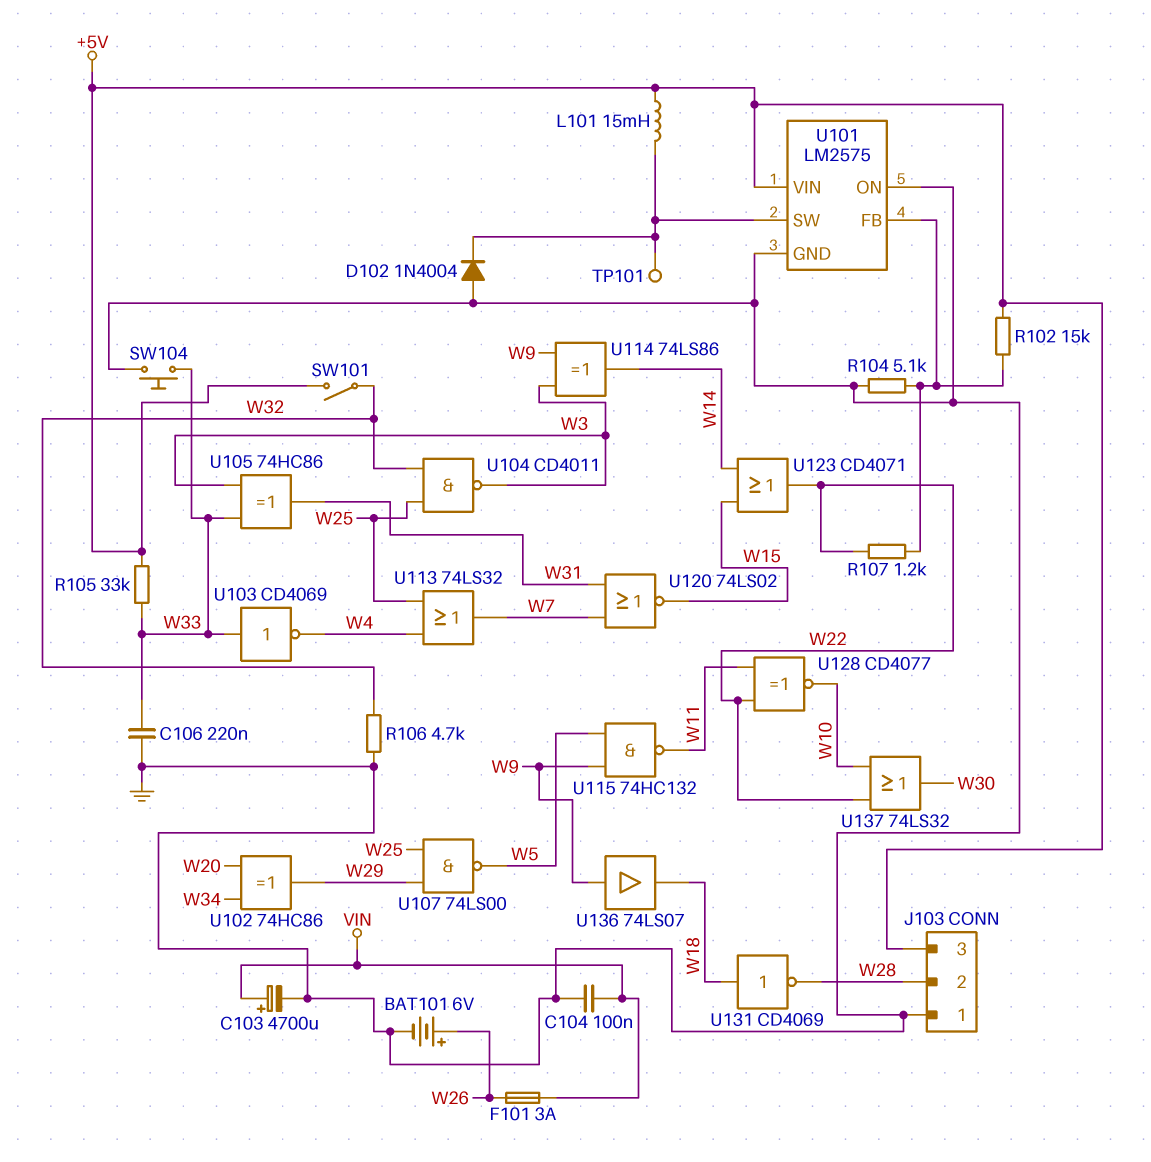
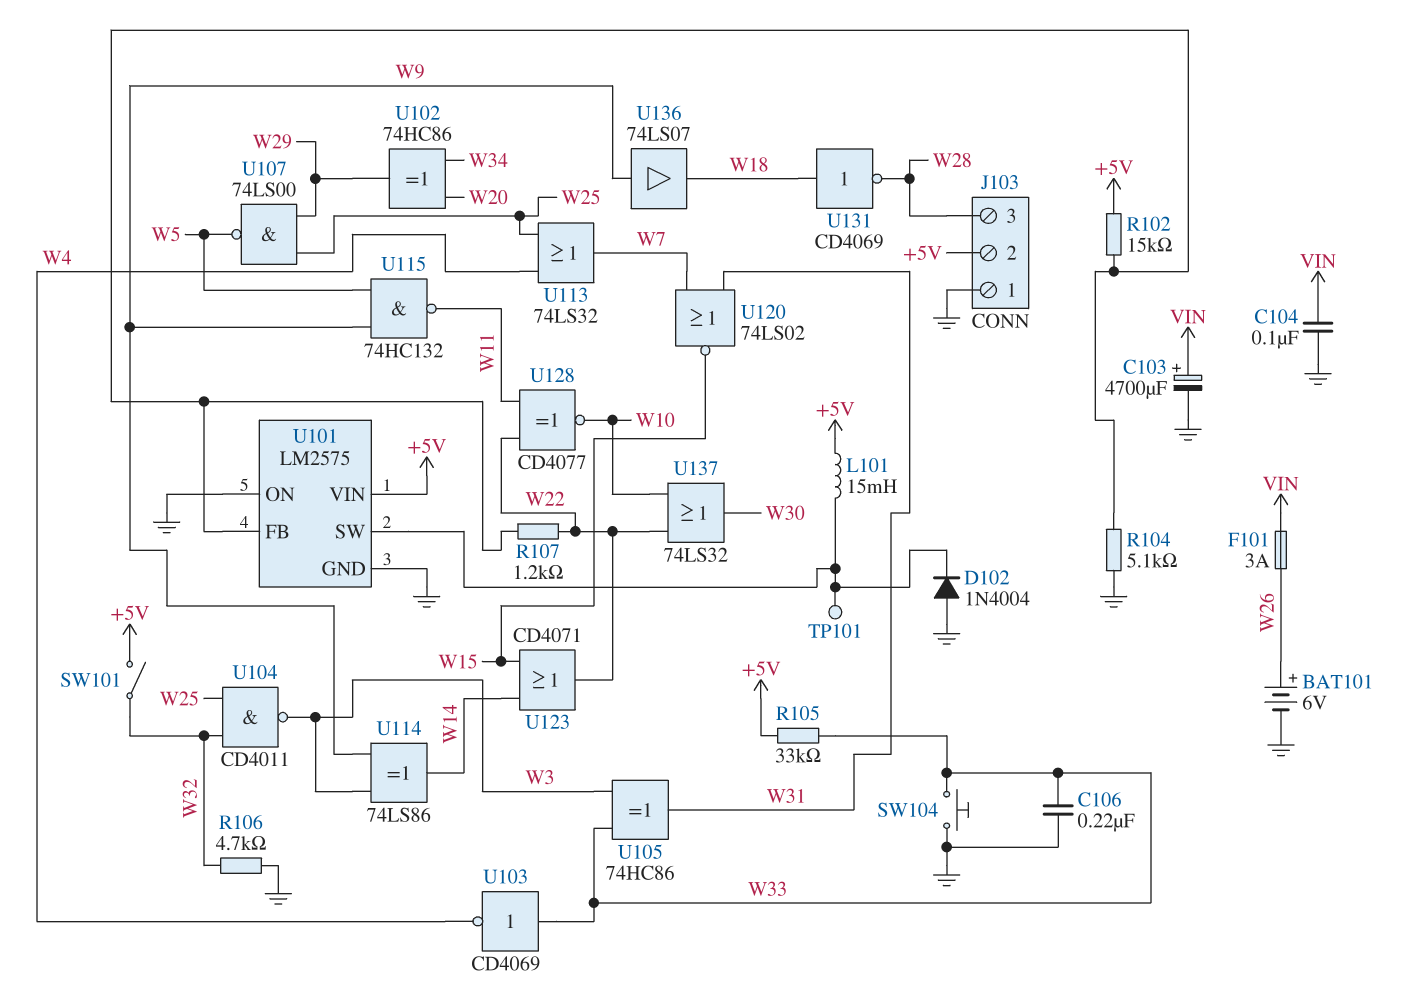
J103 pin 2: W28 -> +5V
J103 pin 3: +5V -> W28

